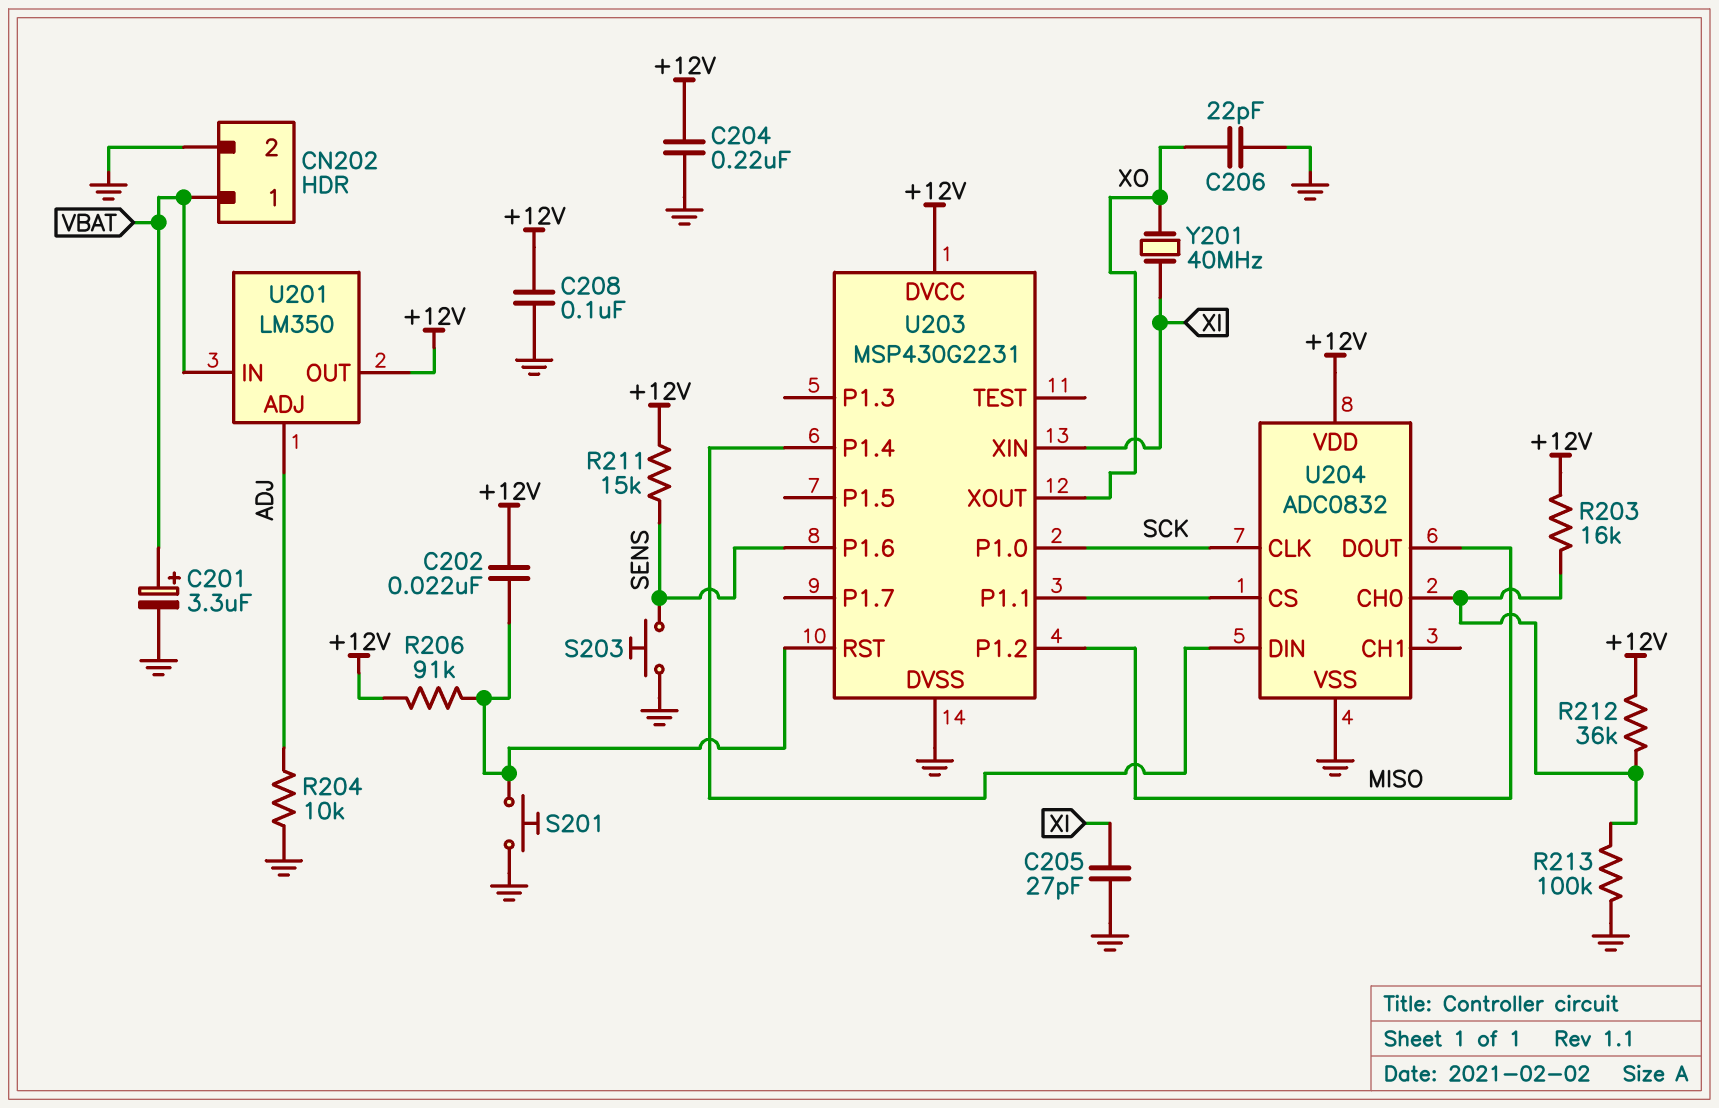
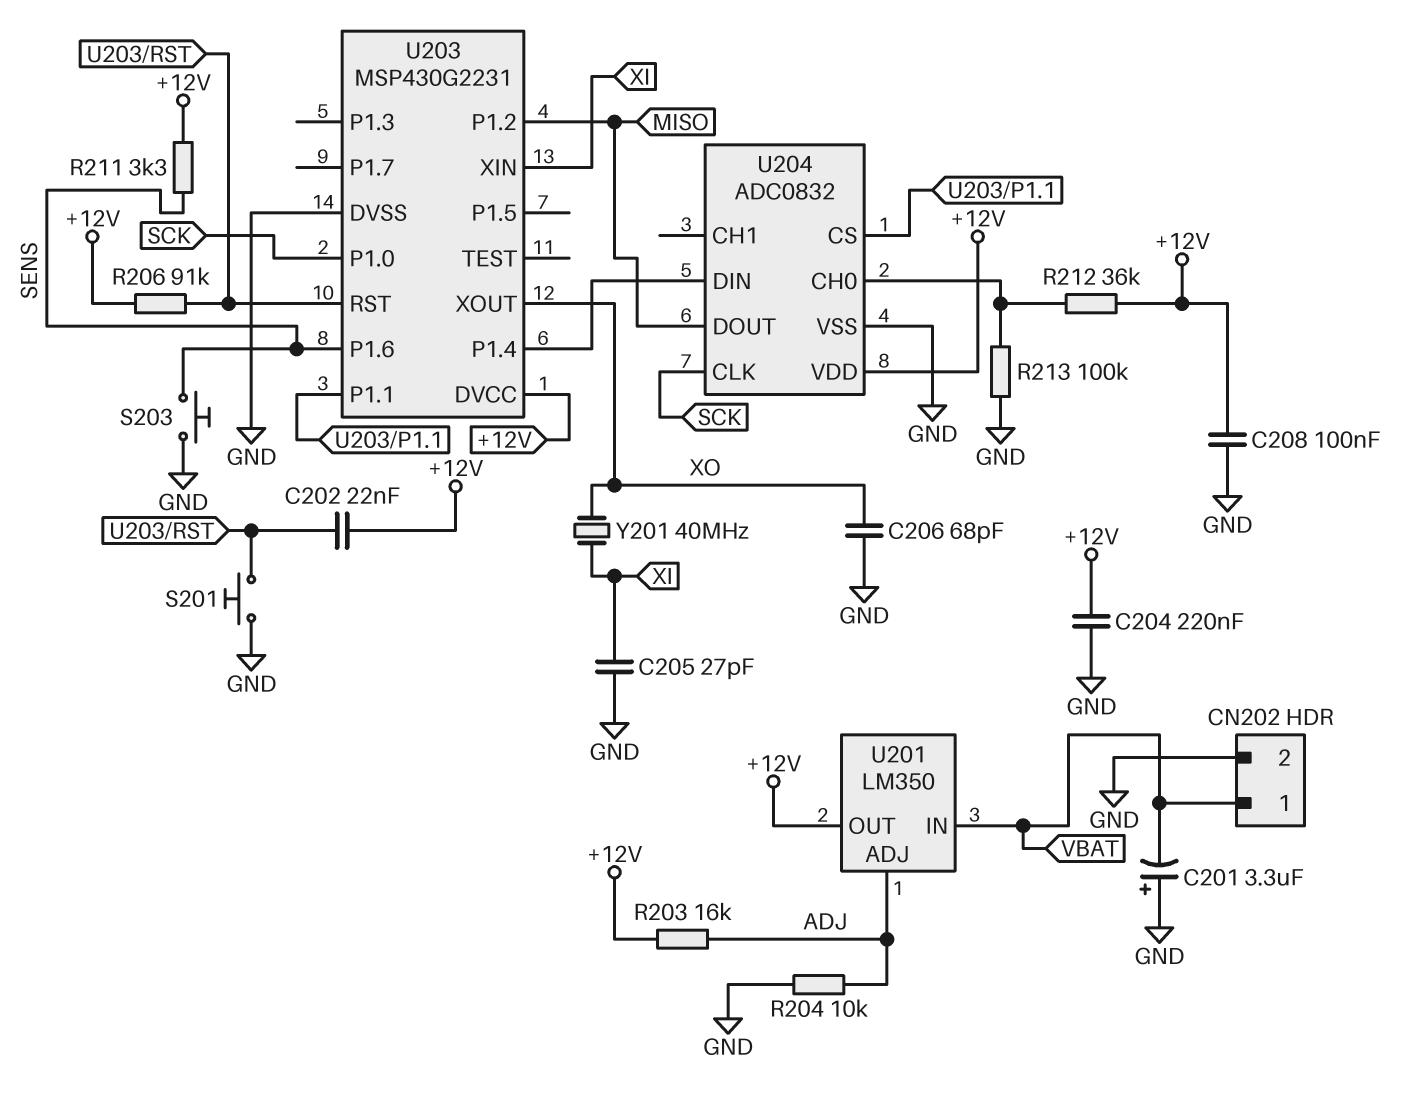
C201: 3.3uF (plus VBAT, minus GND) -> 3.3uF (plus GND, minus VBAT)
C206: 22pF (GND, XO) -> 68pF (GND, XO)
R203: 16k (+12V, U204/CH0) -> 16k (+12V, ADJ)
R211: 15k (+12V, SENS) -> 3.3k (+12V, SENS)

